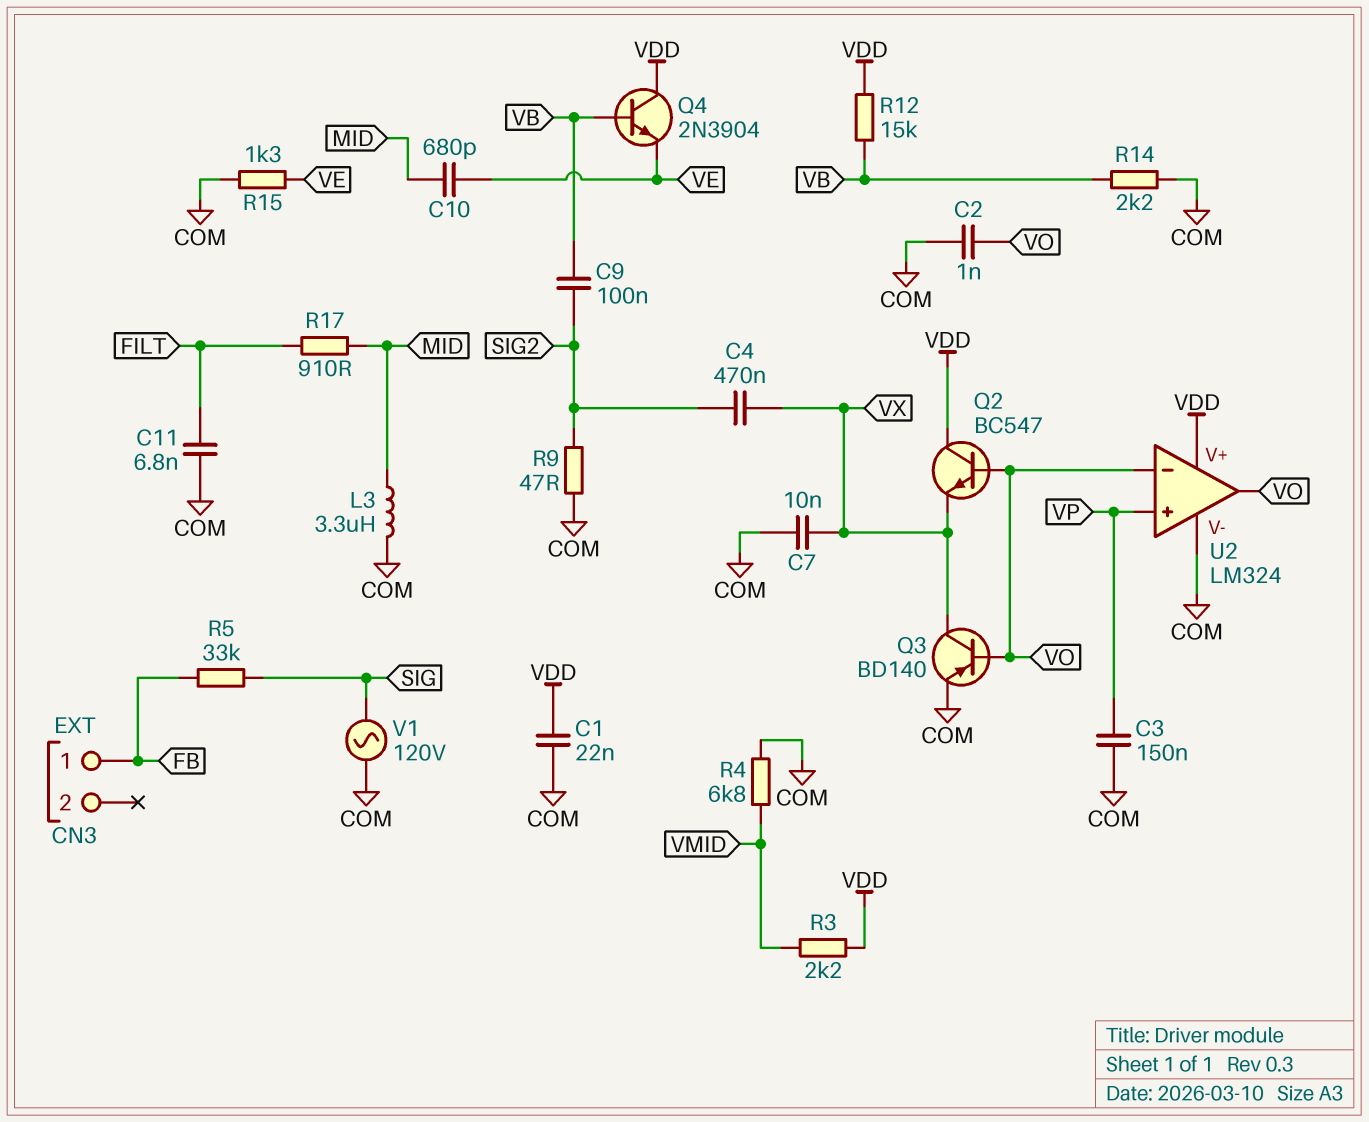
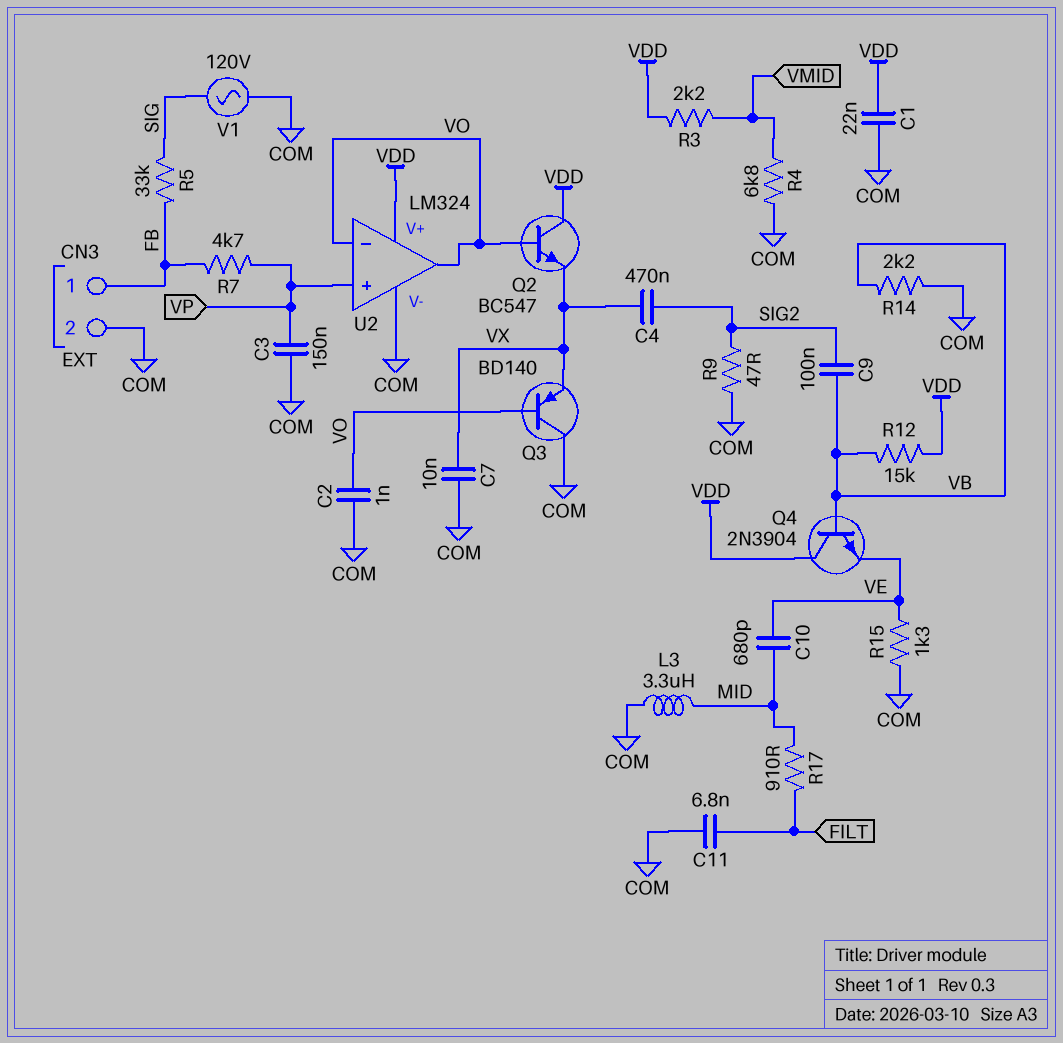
CN3 pin 2: none -> COM
Q3: PNP BD140 (B VO, C VX, E COM) -> PNP BD140 (B VO, C COM, E VX)
R7: none -> 4.7k (FB, VP)

